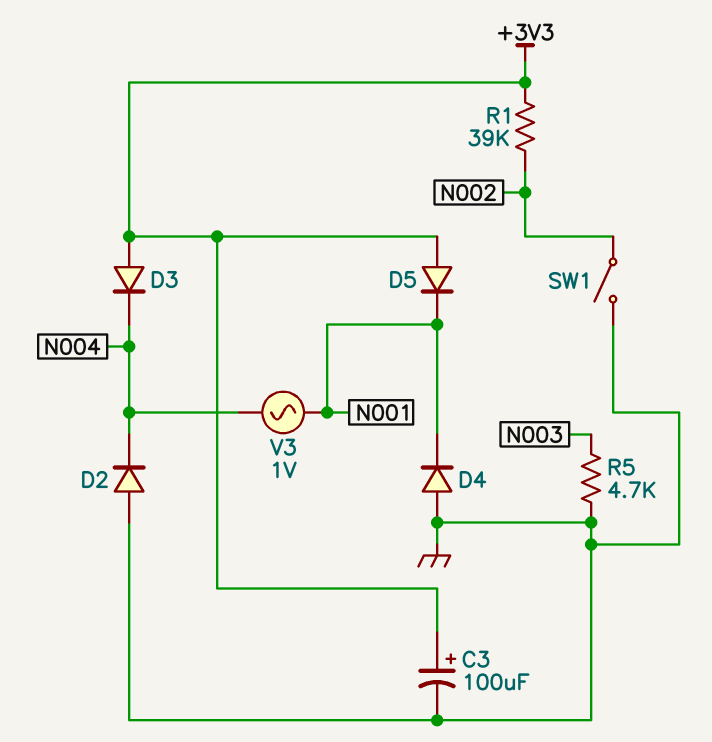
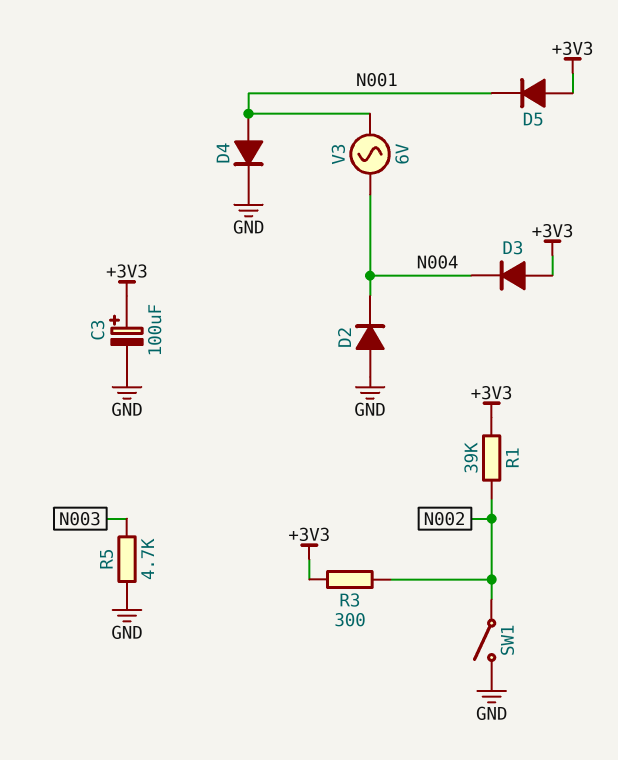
D4: diode (A GND, K N001) -> diode (A N001, K GND)
R3: none -> 300 (+3V3, N002)
V3: AC 1V (N001, N004) -> AC 6V (N001, N004)

